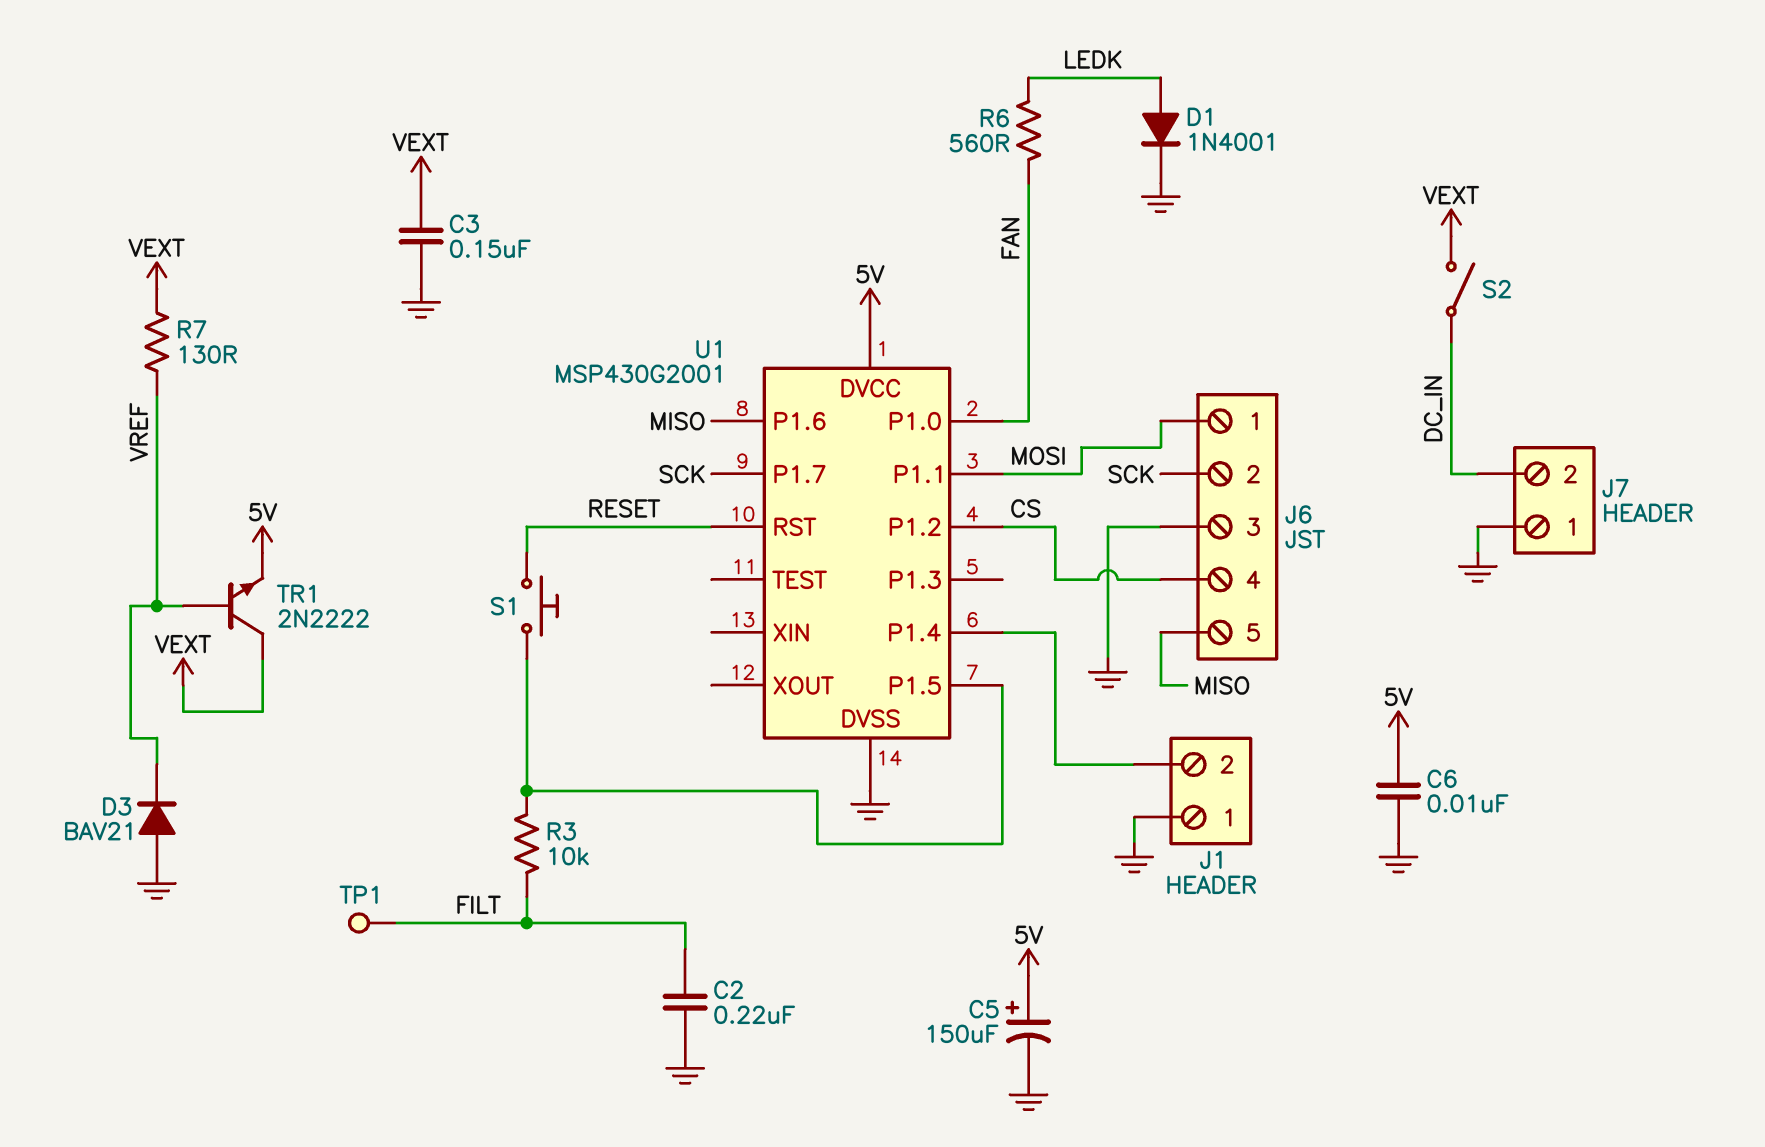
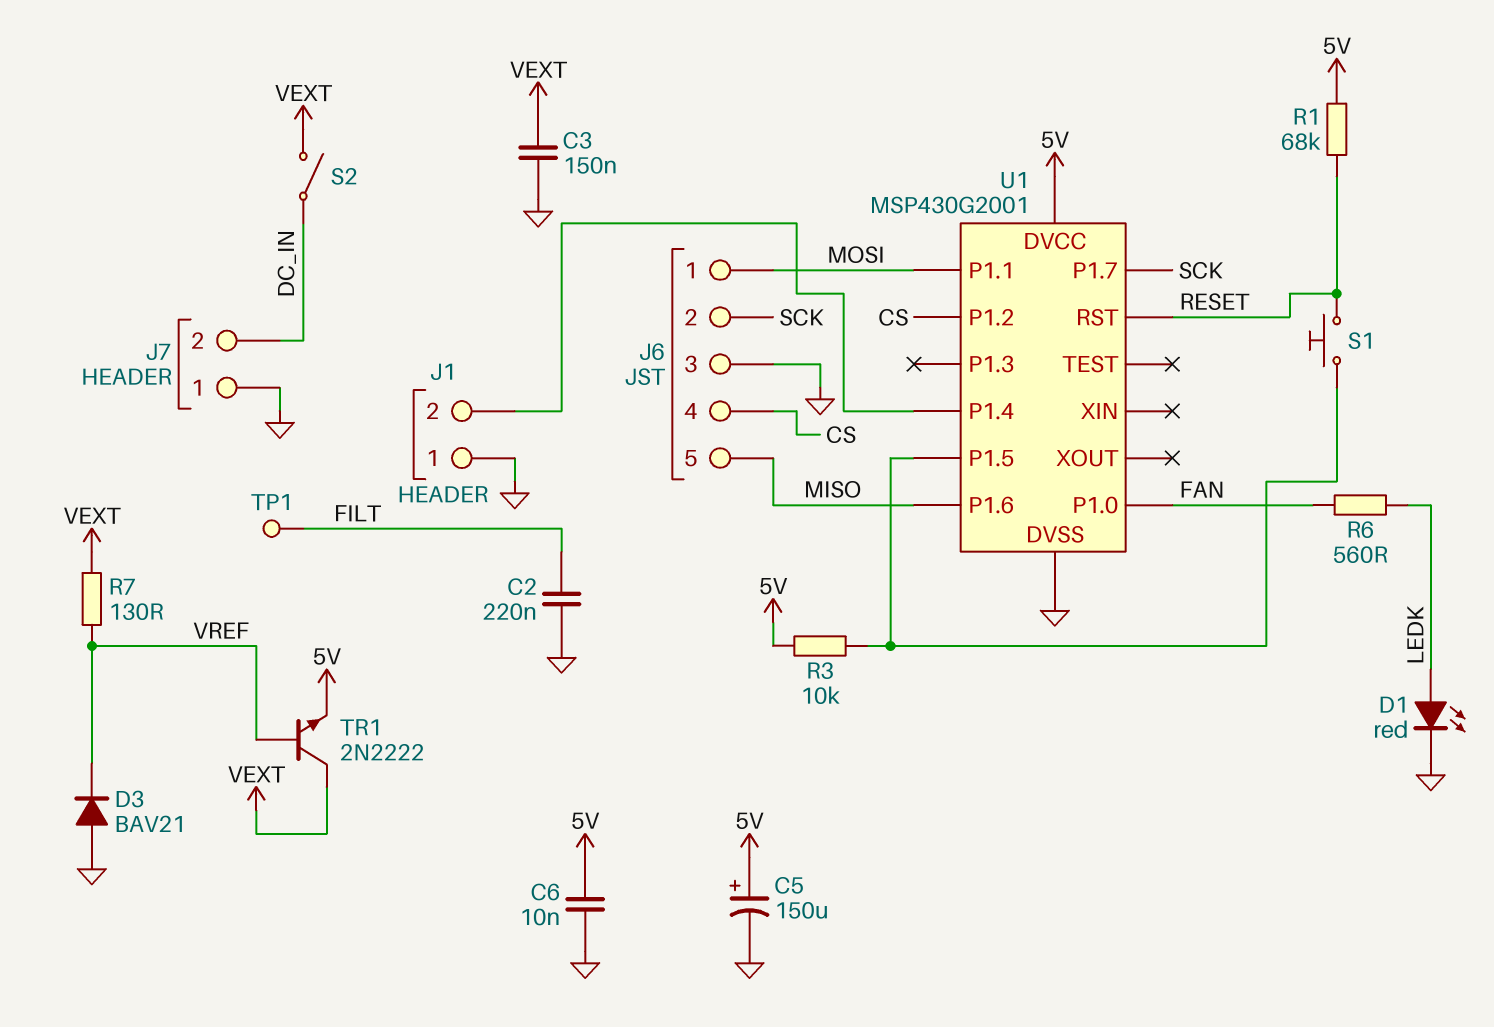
D1: diode 1N4001 (A LEDK, K GND) -> LED red (A LEDK, K GND)
R1: none -> 68k (5V, RESET)
R3: 10k (FILT, U1/P1.5) -> 10k (5V, U1/P1.5)

